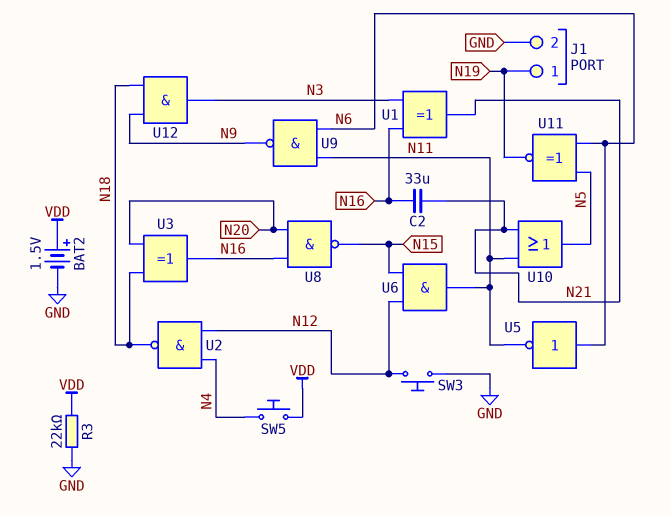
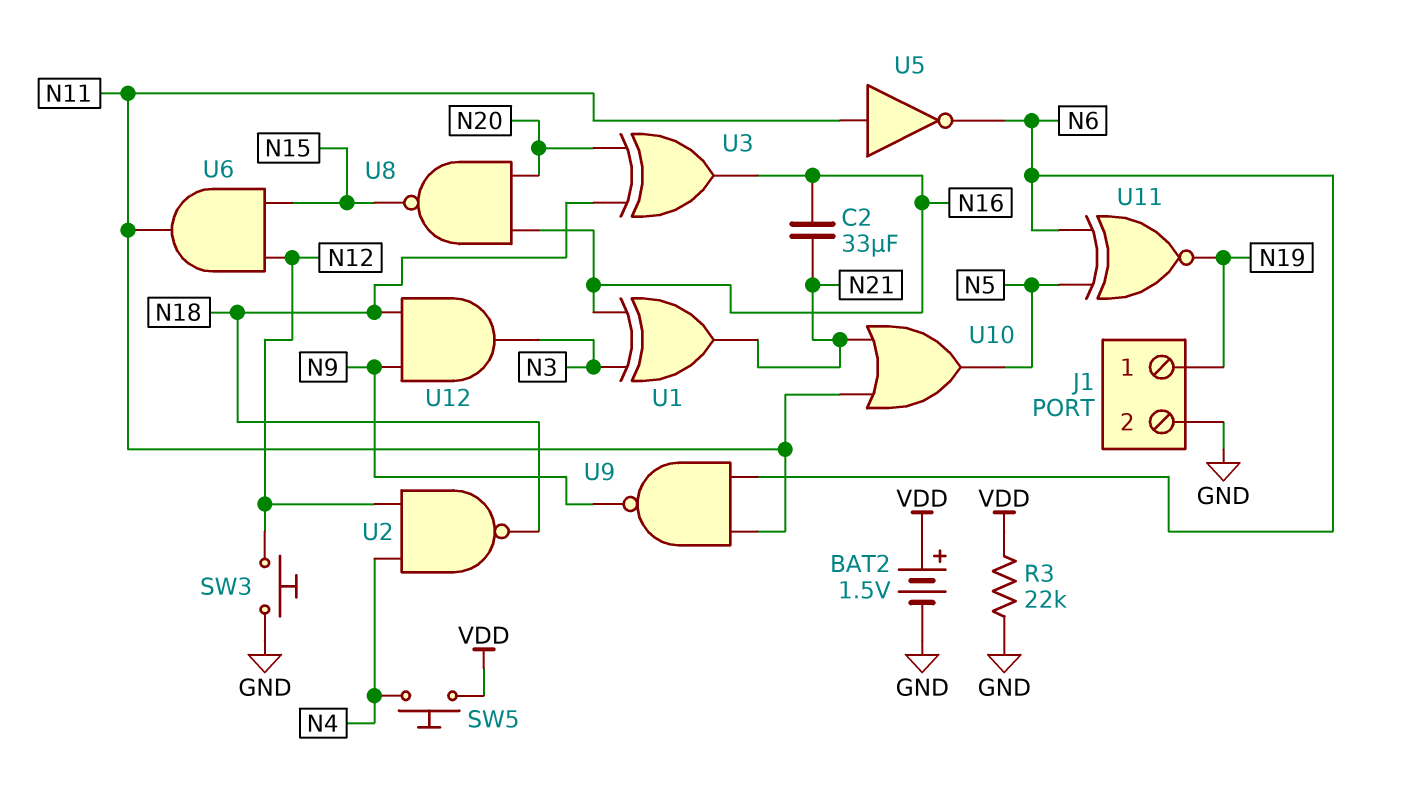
U5: NOT (in N6, out N11) -> NOT (in N11, out N6)

